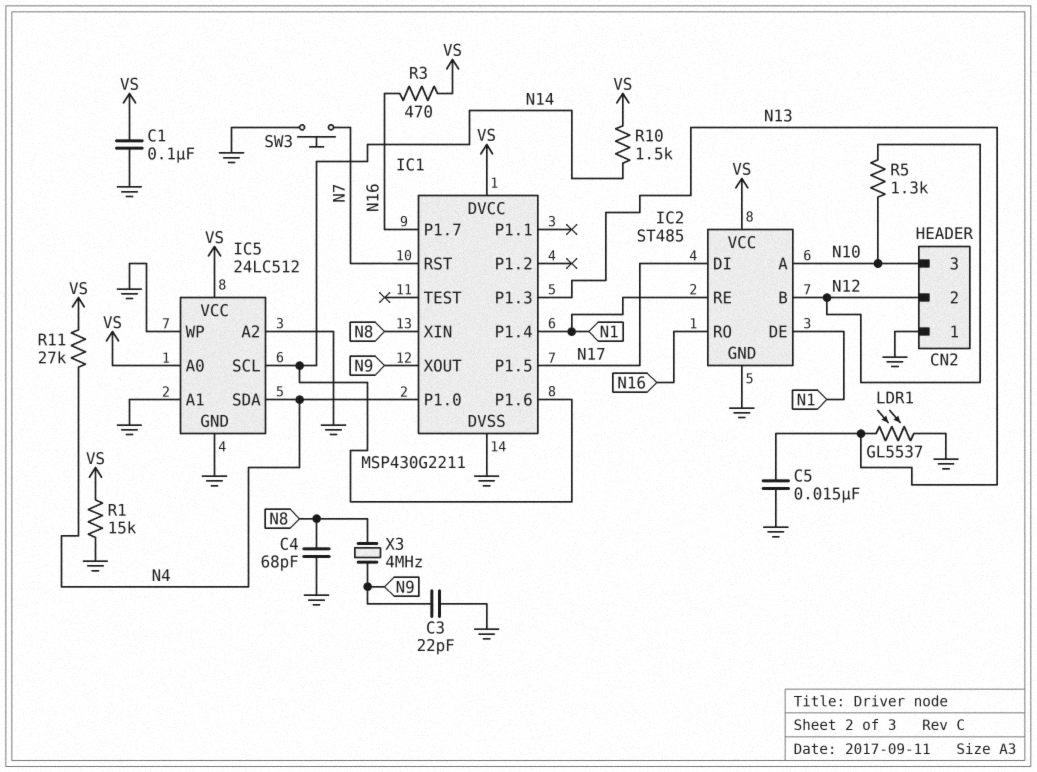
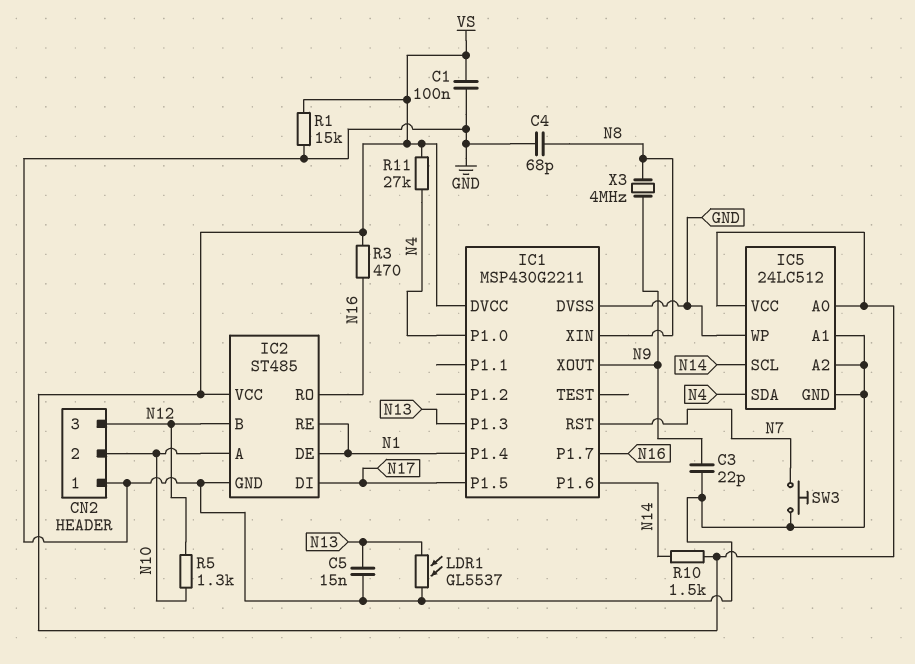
CN2 pin 2: N12 -> N10
CN2 pin 3: N10 -> N12

